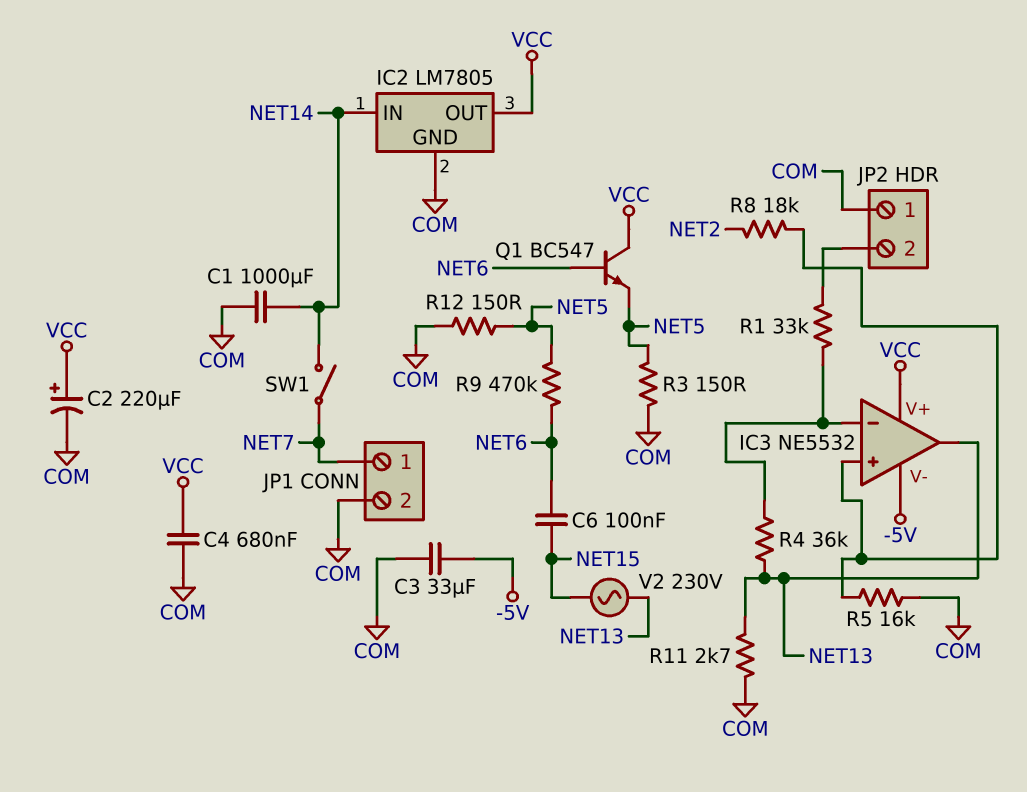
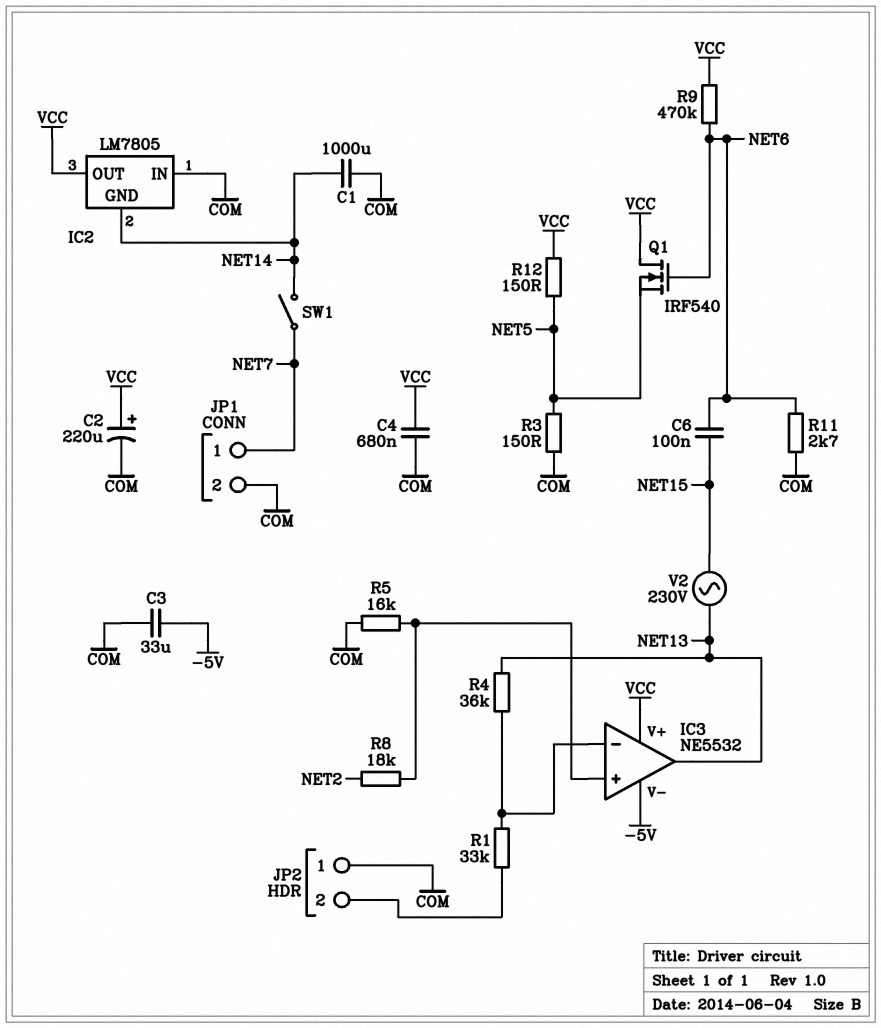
IC2 pin GND: COM -> NET14
IC2 pin IN: NET14 -> COM
Q1: NPN BC547 (B NET6, C VCC, E NET5) -> NMOS IRF540 (G NET6, D VCC, S NET5)
R9: 470k (NET5, NET6) -> 470k (NET6, VCC)
R11: 2.7k (COM, NET13) -> 2.7k (COM, NET6)
R12: 150 (COM, NET5) -> 150 (NET5, VCC)

